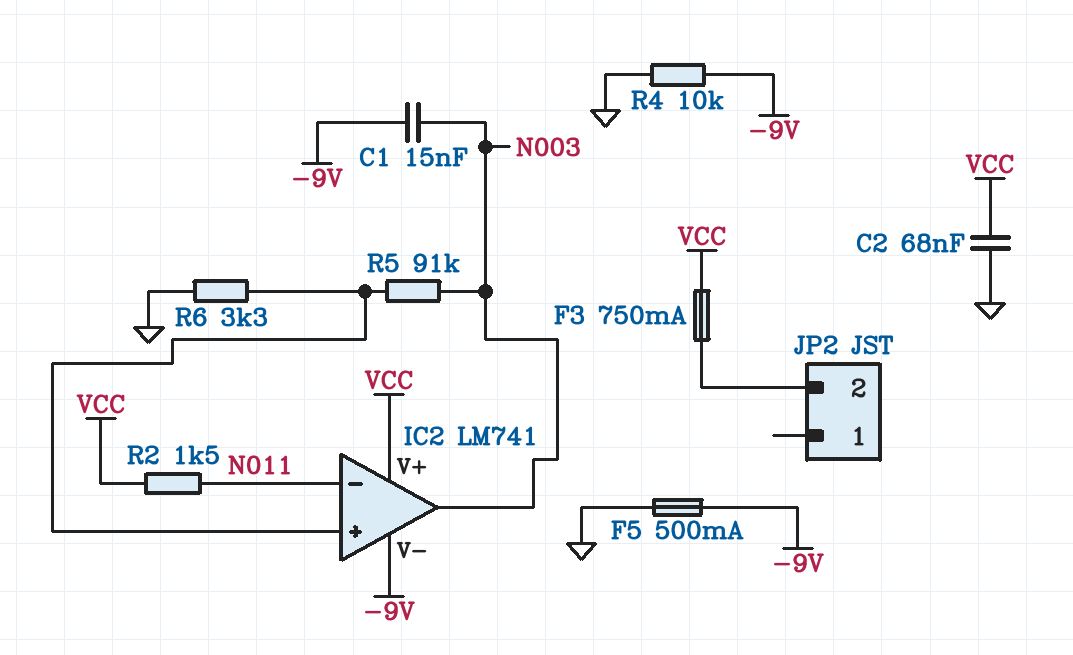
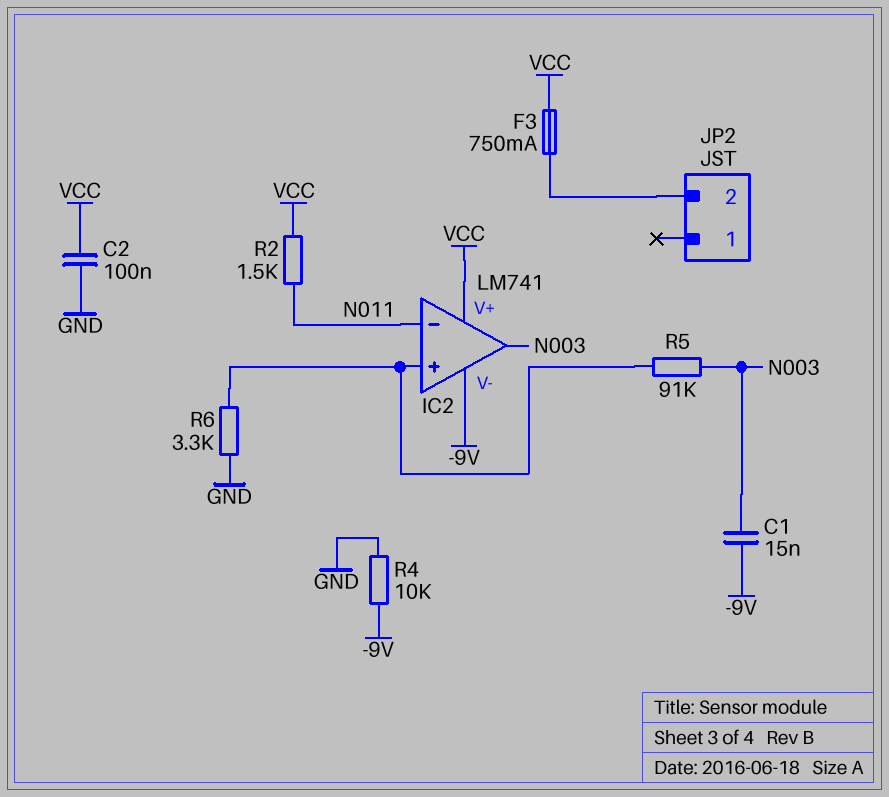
C2: 68nF (GND, VCC) -> 100nF (GND, VCC)
F5: 500mA (-9V, GND) -> none

